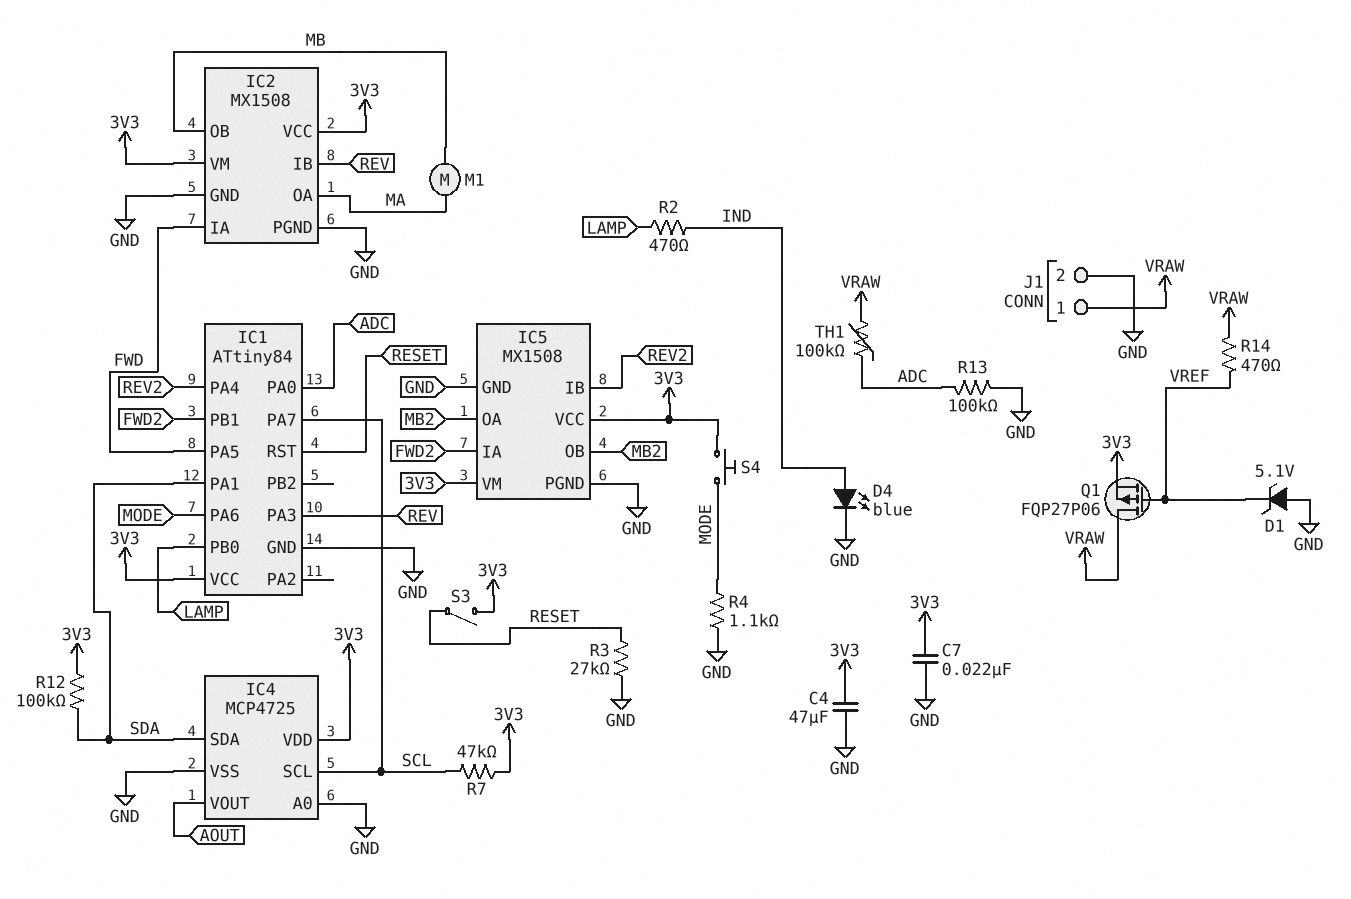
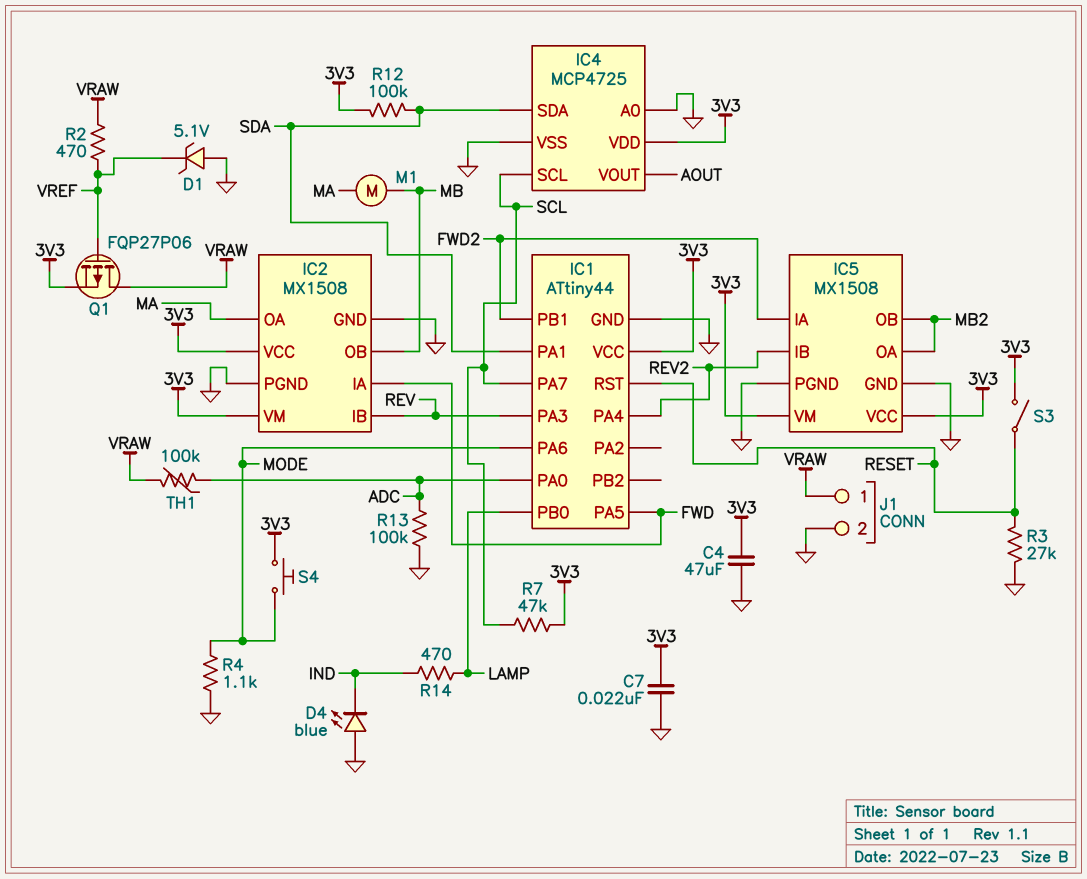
D4: LED blue (A IND, K GND) -> LED blue (A GND, K IND)
IC1: ATtiny84 -> ATtiny44
R2: 470 (IND, LAMP) -> 470 (VRAW, VREF)
R14: 470 (VRAW, VREF) -> 470 (IND, LAMP)

